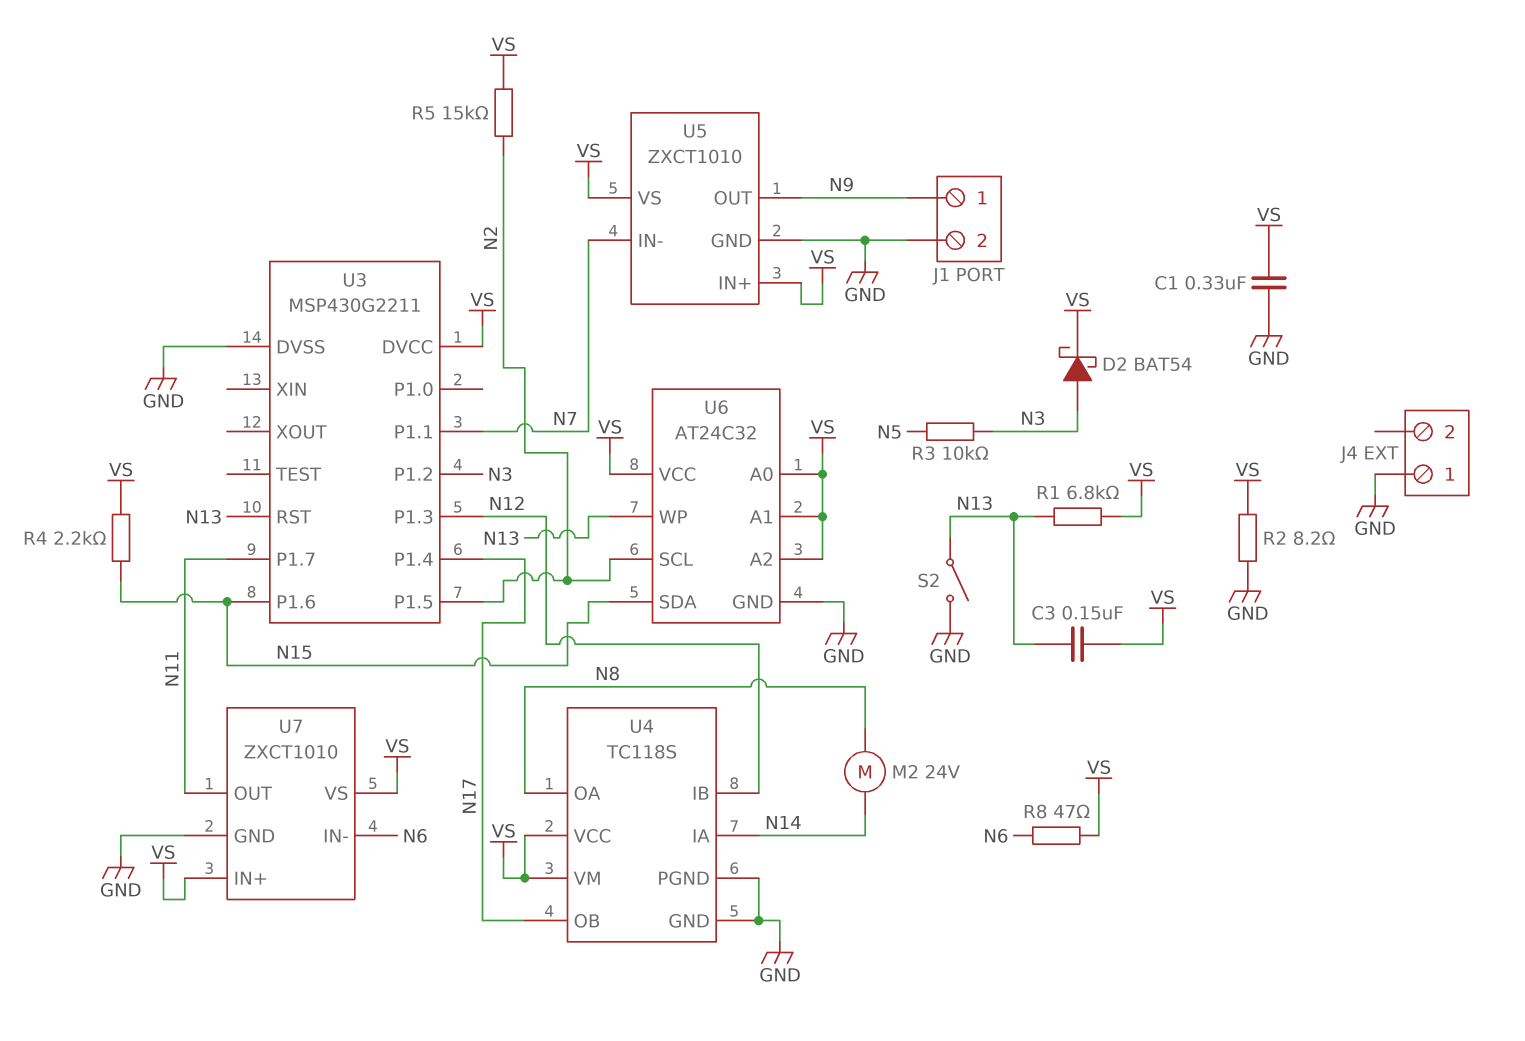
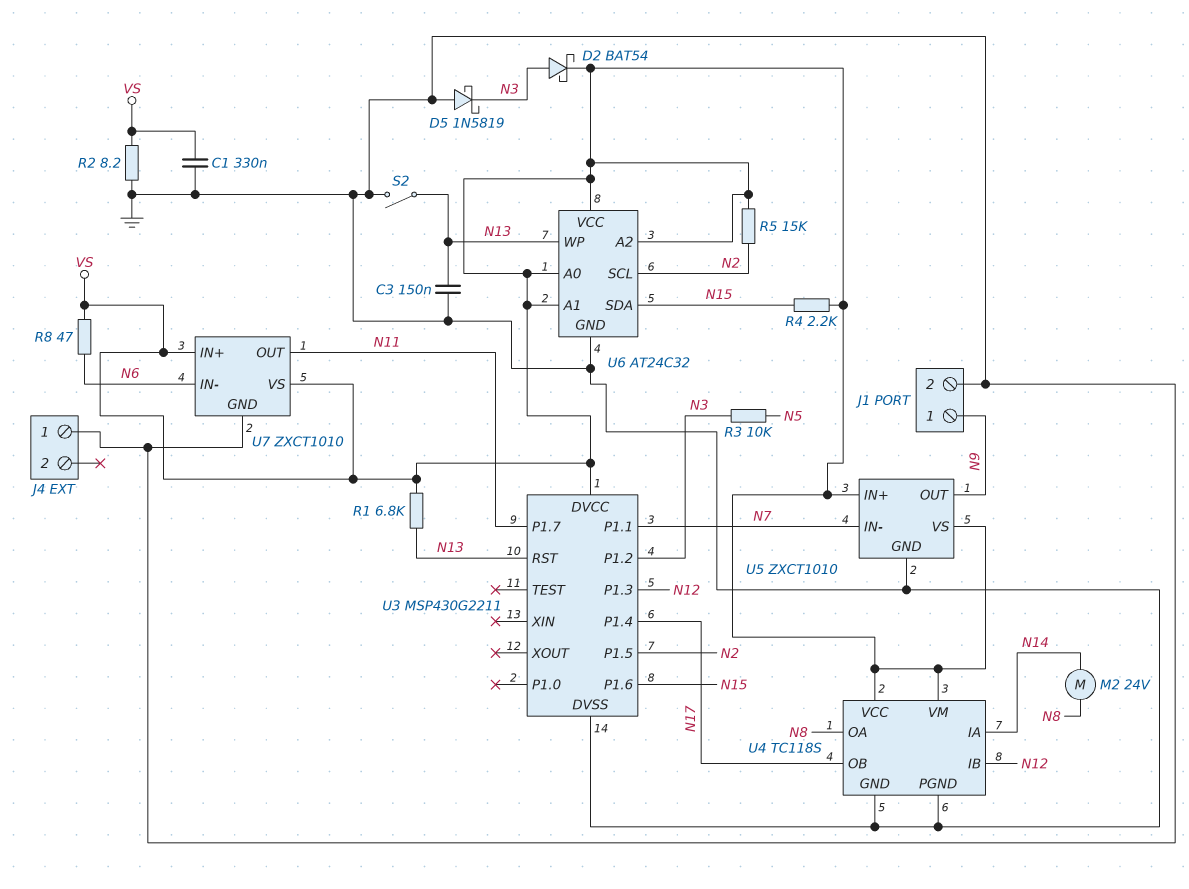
C3: 150nF (N13, VS) -> 150nF (GND, N13)
D5: none -> schottky 1N5819 (A GND, K N3)

